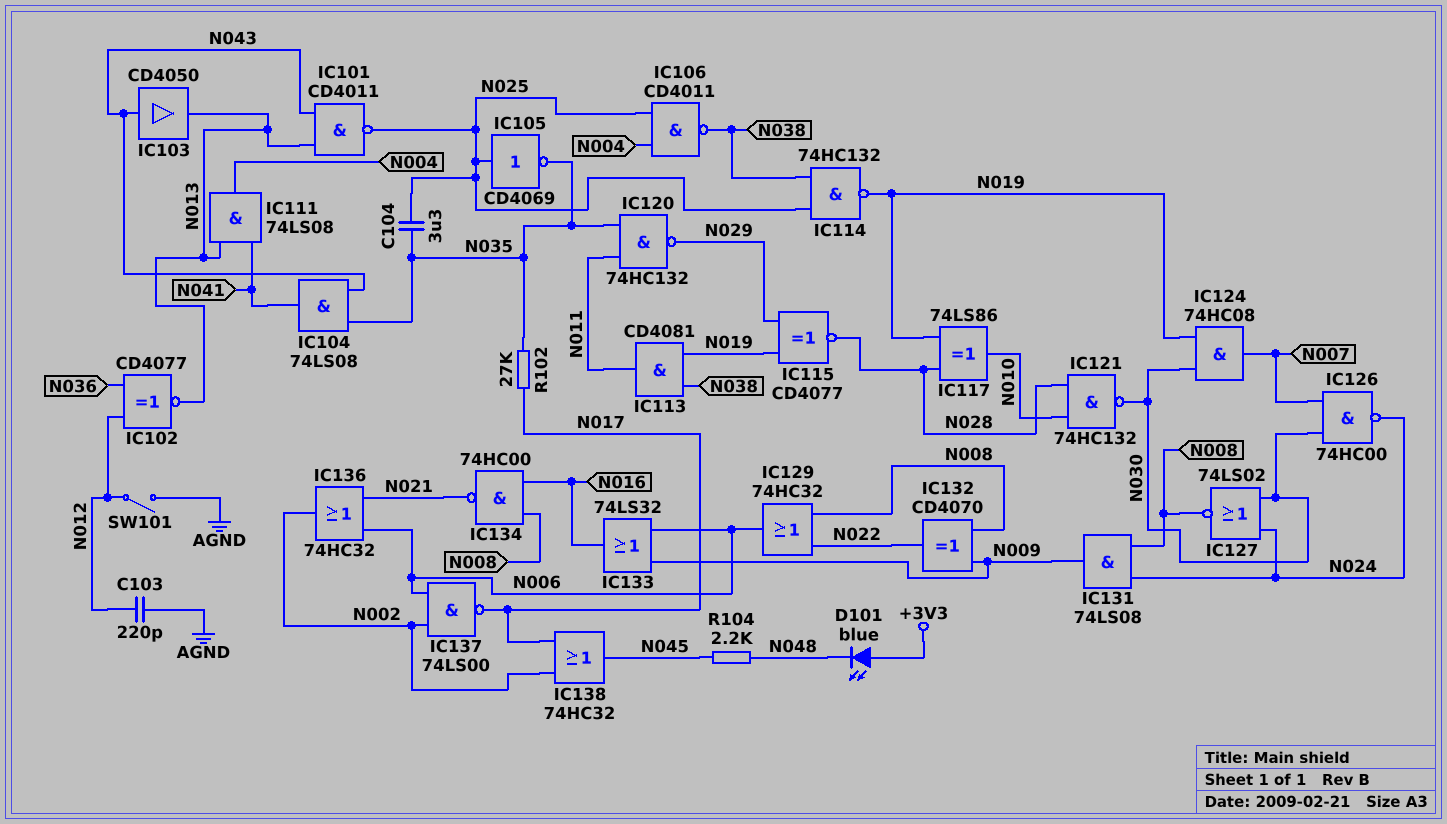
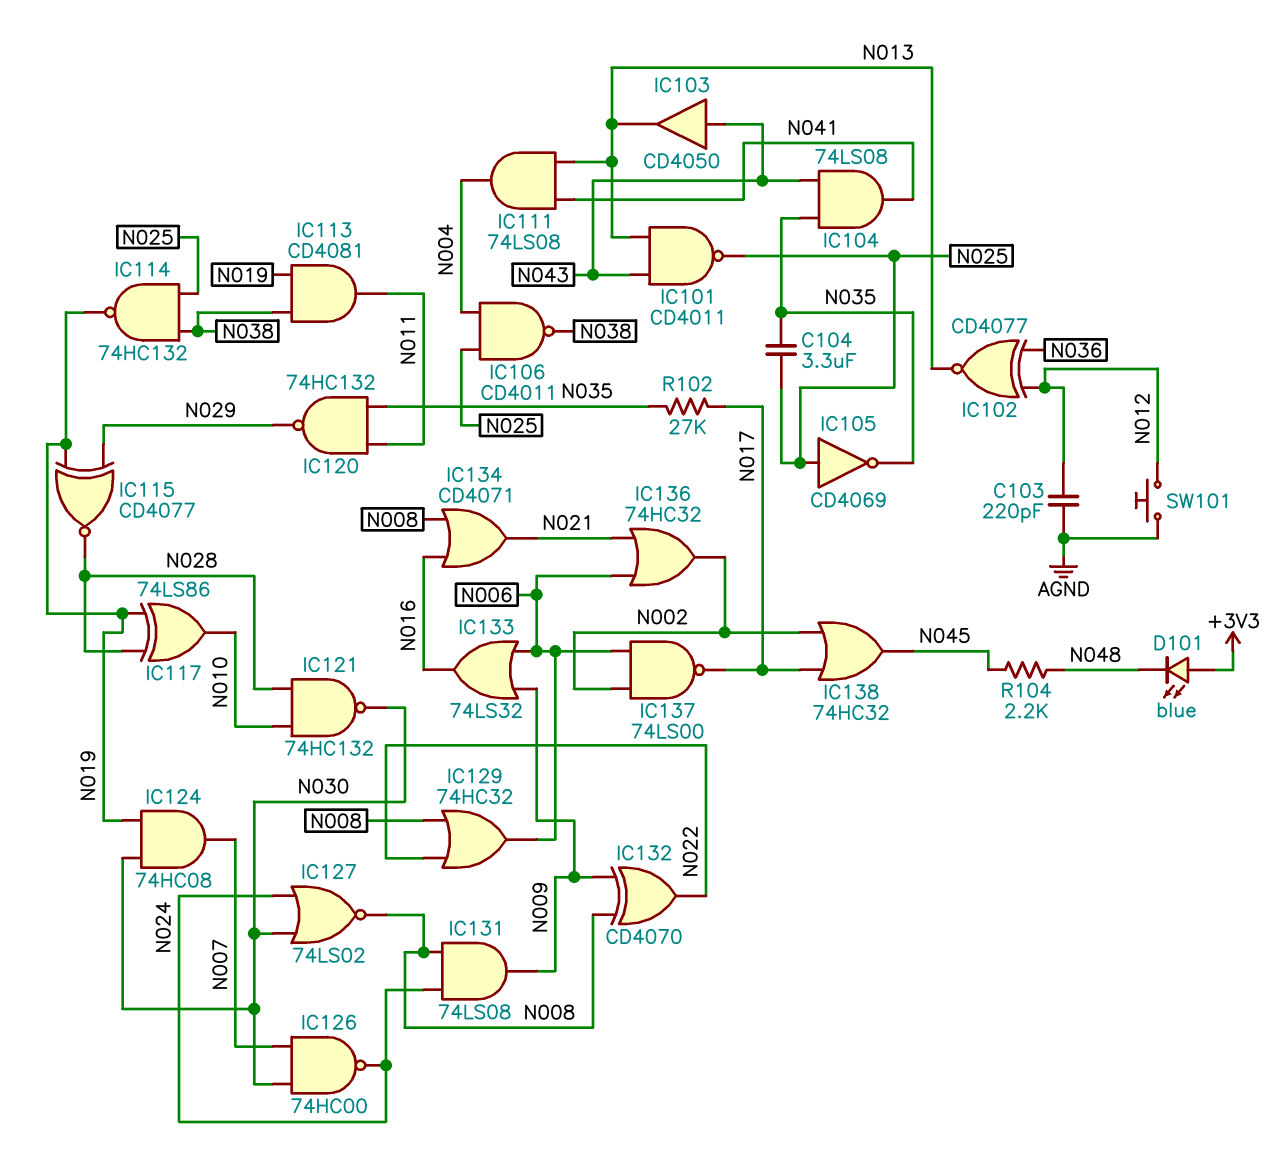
IC134: NAND 74HC00 (in N008, in N016, out N021) -> OR CD4071 (in N008, in N016, out N021)
SW101: switch (AGND, N012) -> button (AGND, N012)

